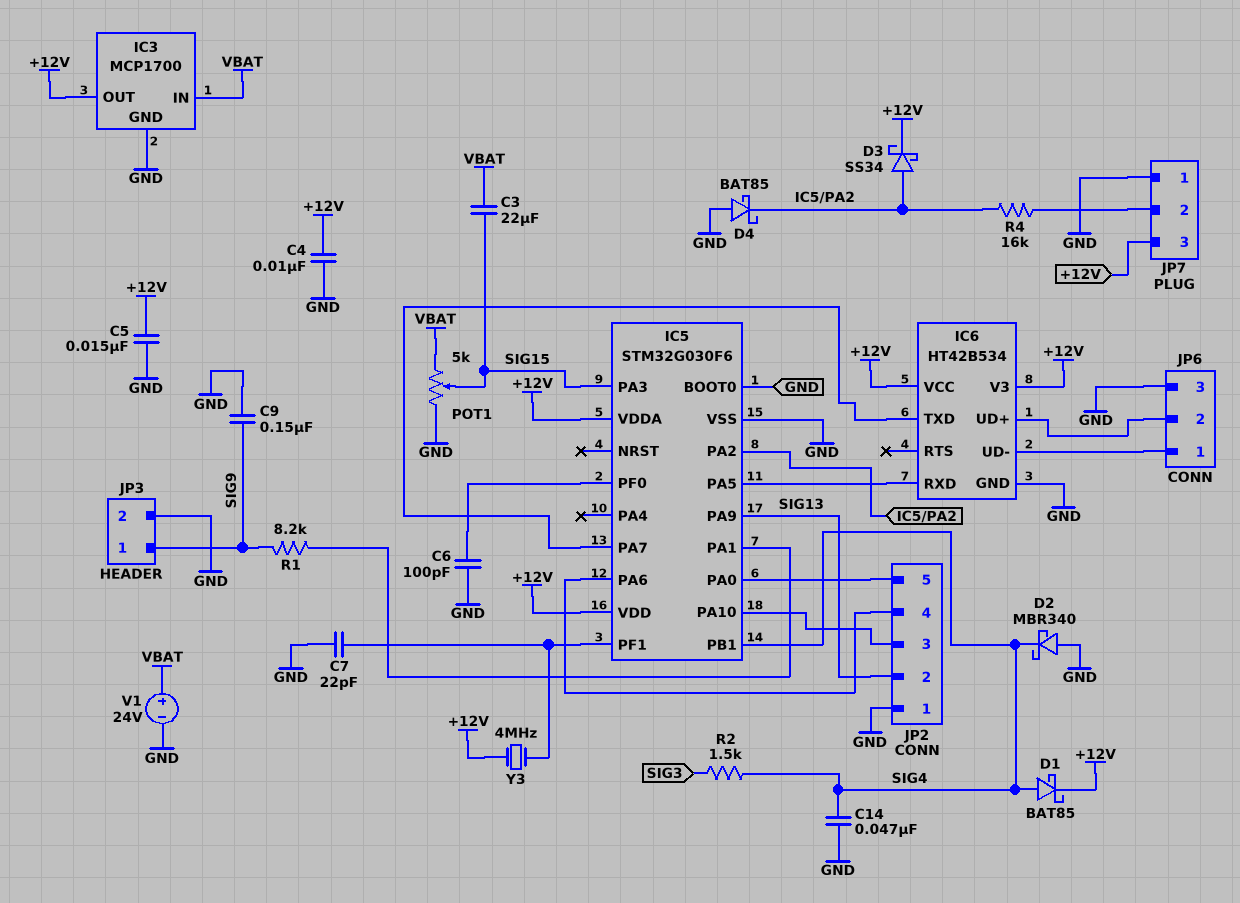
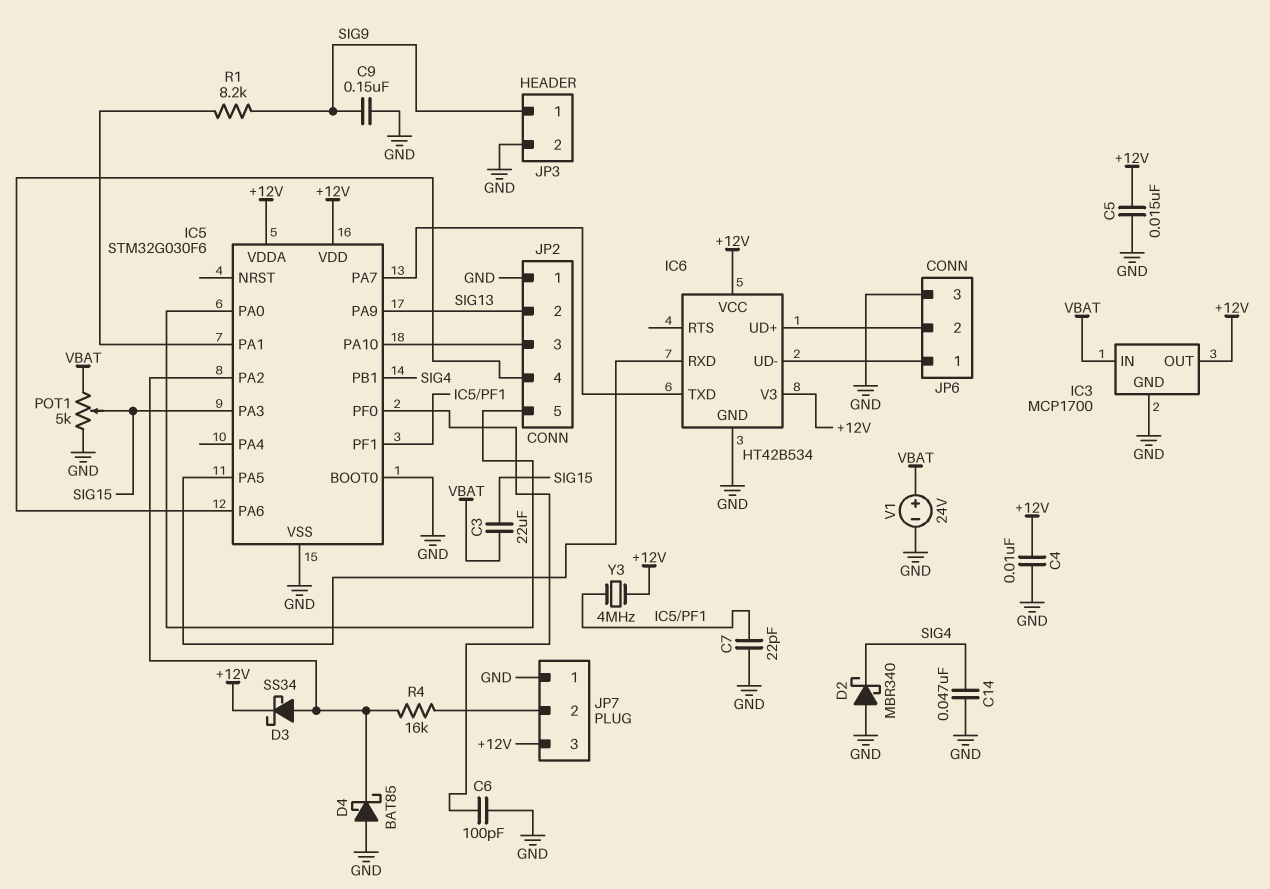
D1: schottky BAT85 (A SIG4, K +12V) -> none
R2: 1.5k (SIG3, SIG4) -> none

